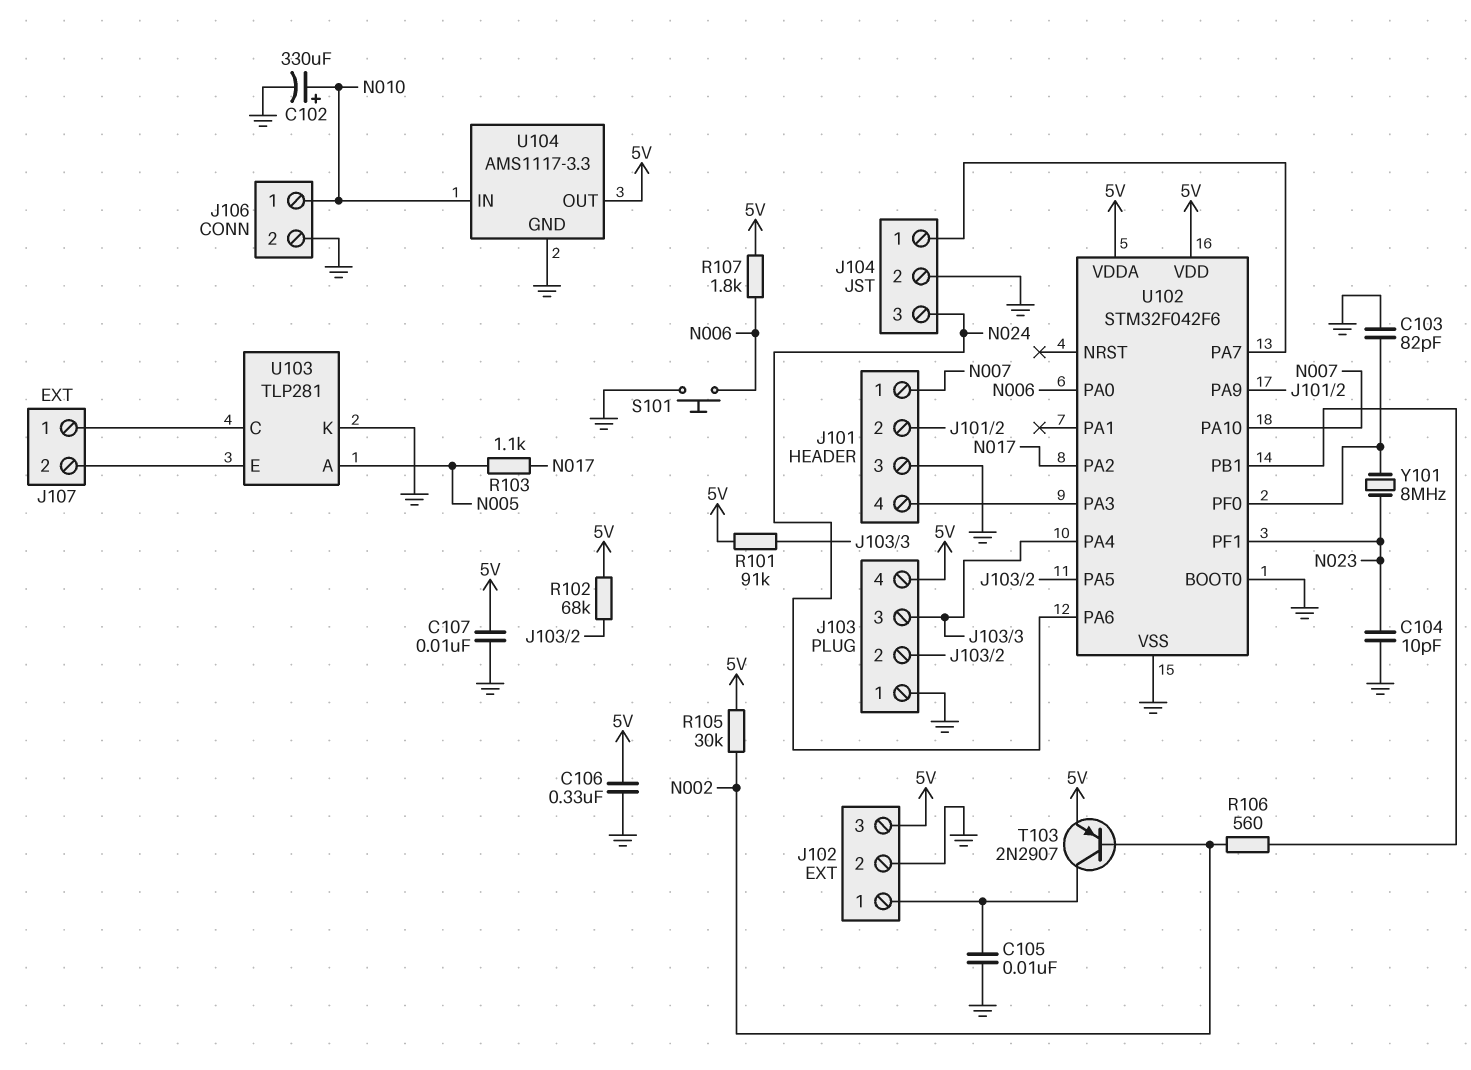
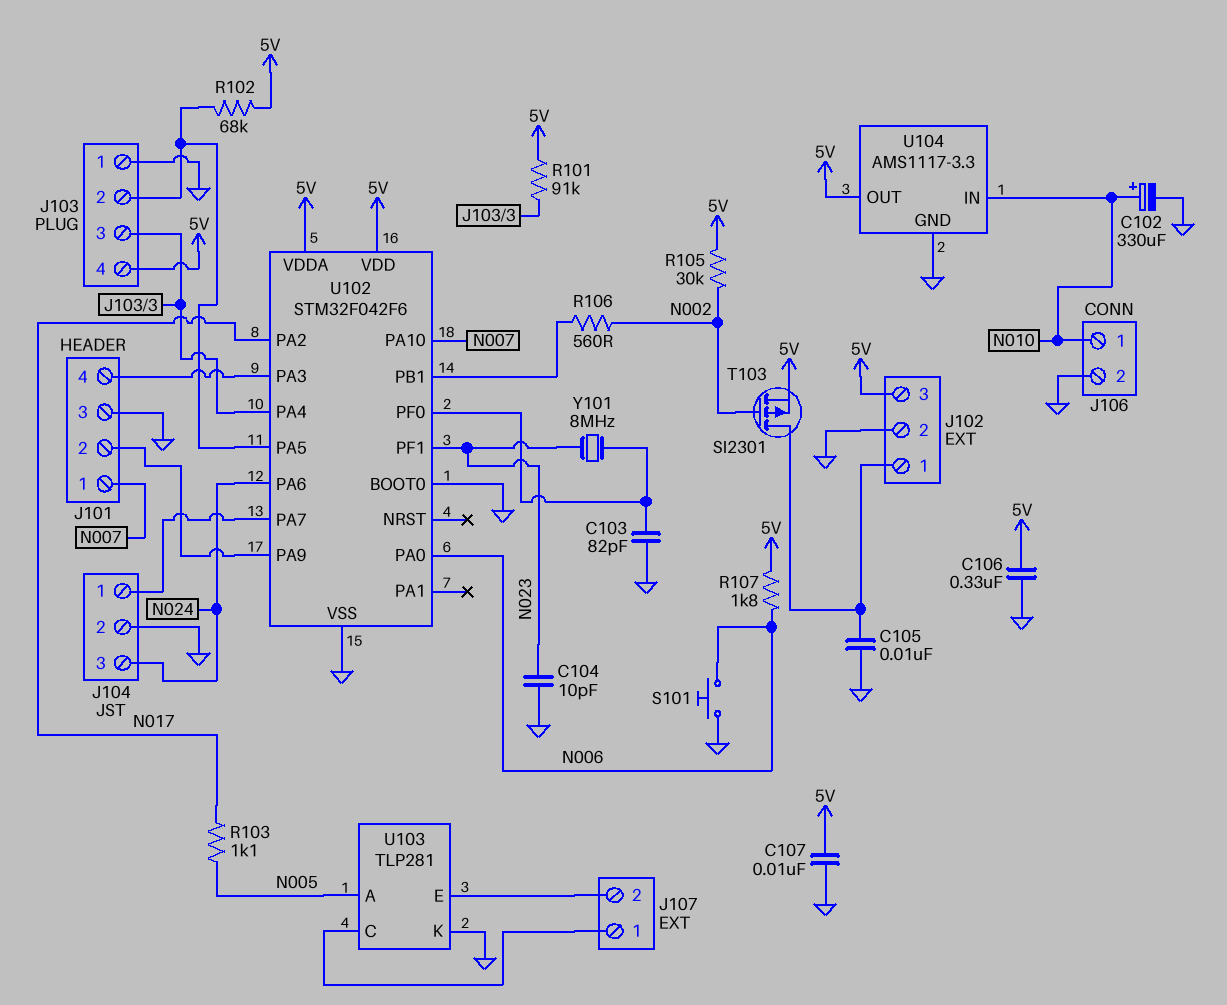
T103: PNP 2N2907 (B N002, C J102/1, E 5V) -> PMOS SI2301 (G N002, D J102/1, S 5V)

